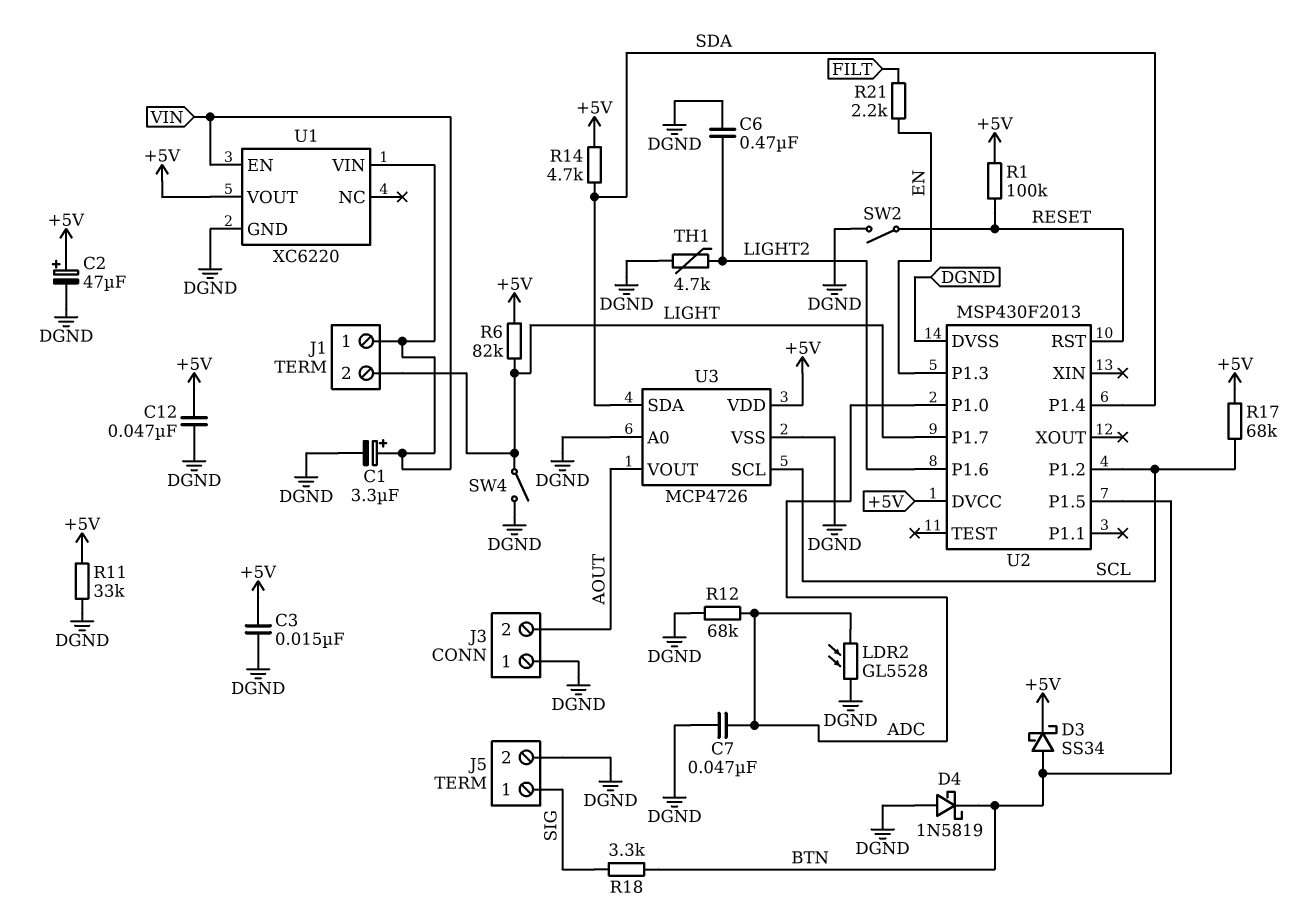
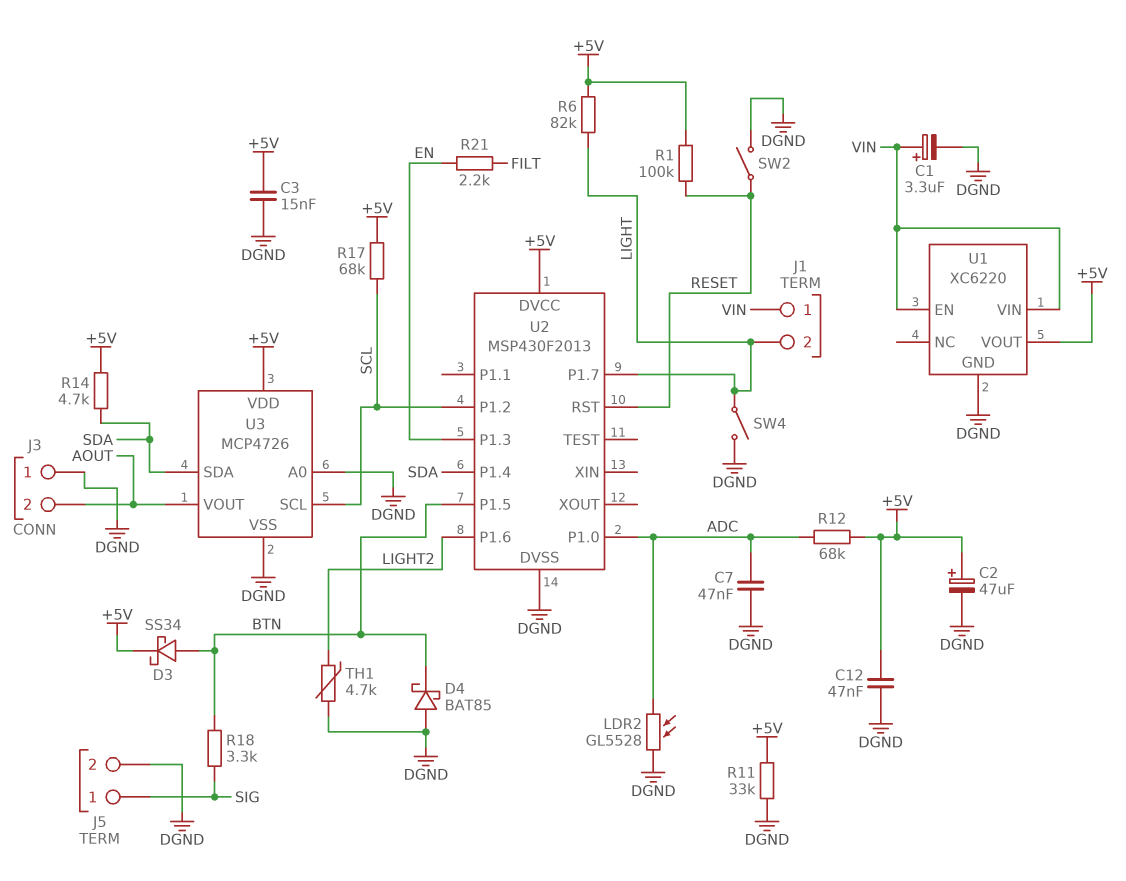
C6: 470nF (DGND, LIGHT2) -> none
D4: schottky 1N5819 (A DGND, K BTN) -> schottky BAT85 (A DGND, K BTN)
R12: 68k (ADC, DGND) -> 68k (+5V, ADC)

